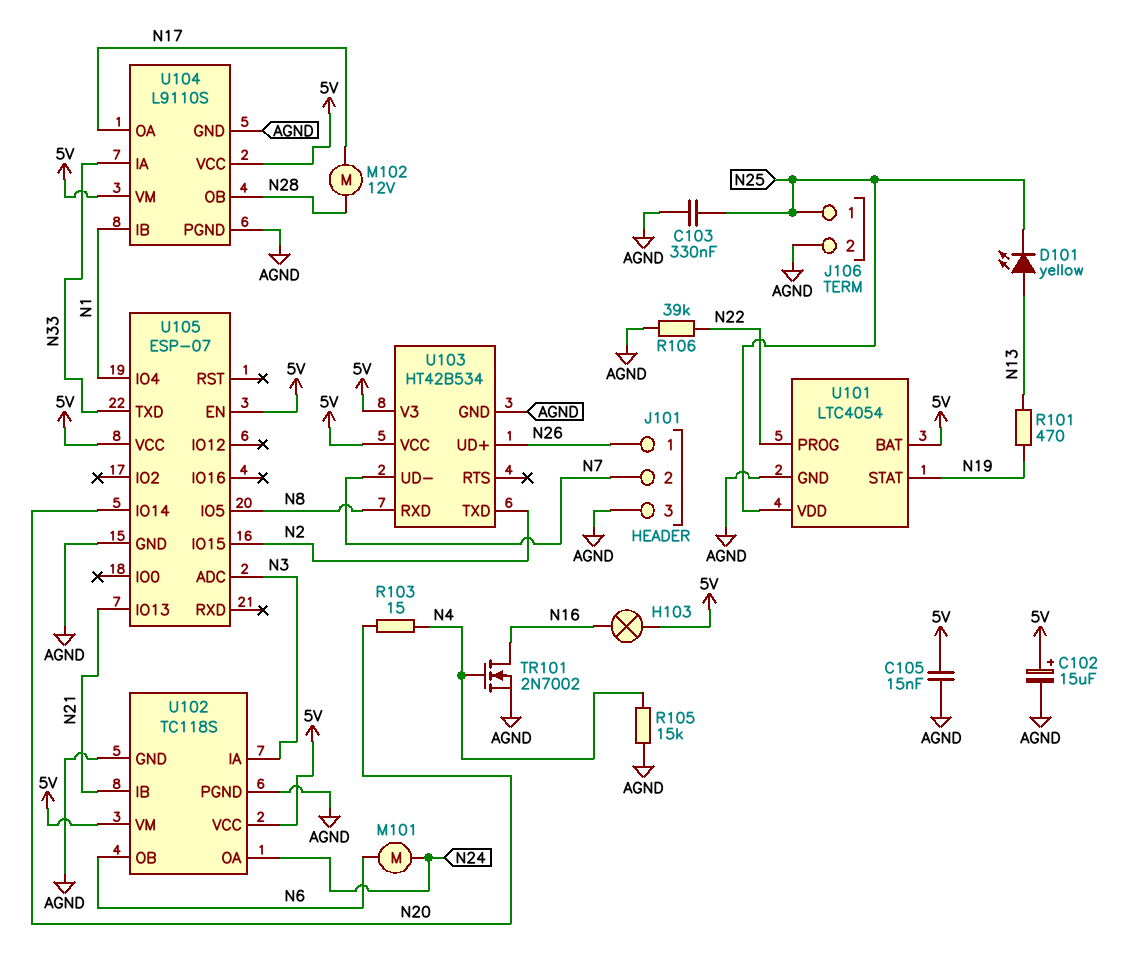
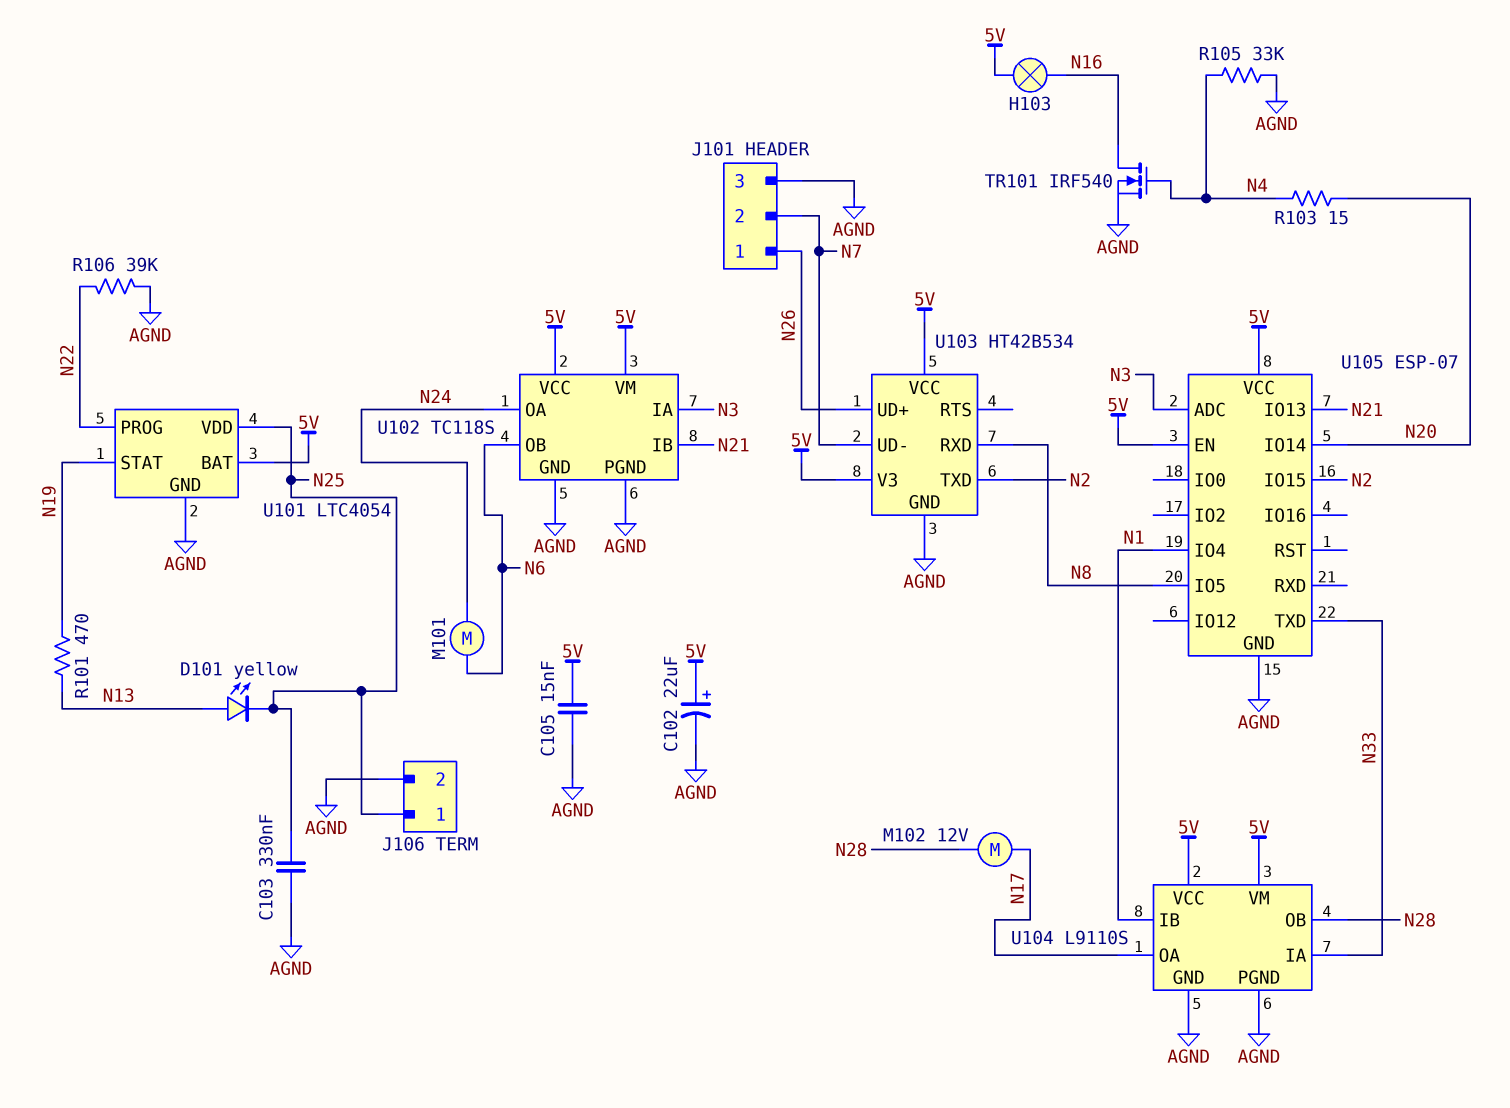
C102: 15uF (plus 5V, minus AGND) -> 22uF (plus 5V, minus AGND)
R105: 15k (AGND, N4) -> 33k (AGND, N4)
TR101: NMOS 2N7002 (G N4, D N16, S AGND) -> NMOS IRF540 (G N4, D N16, S AGND)

